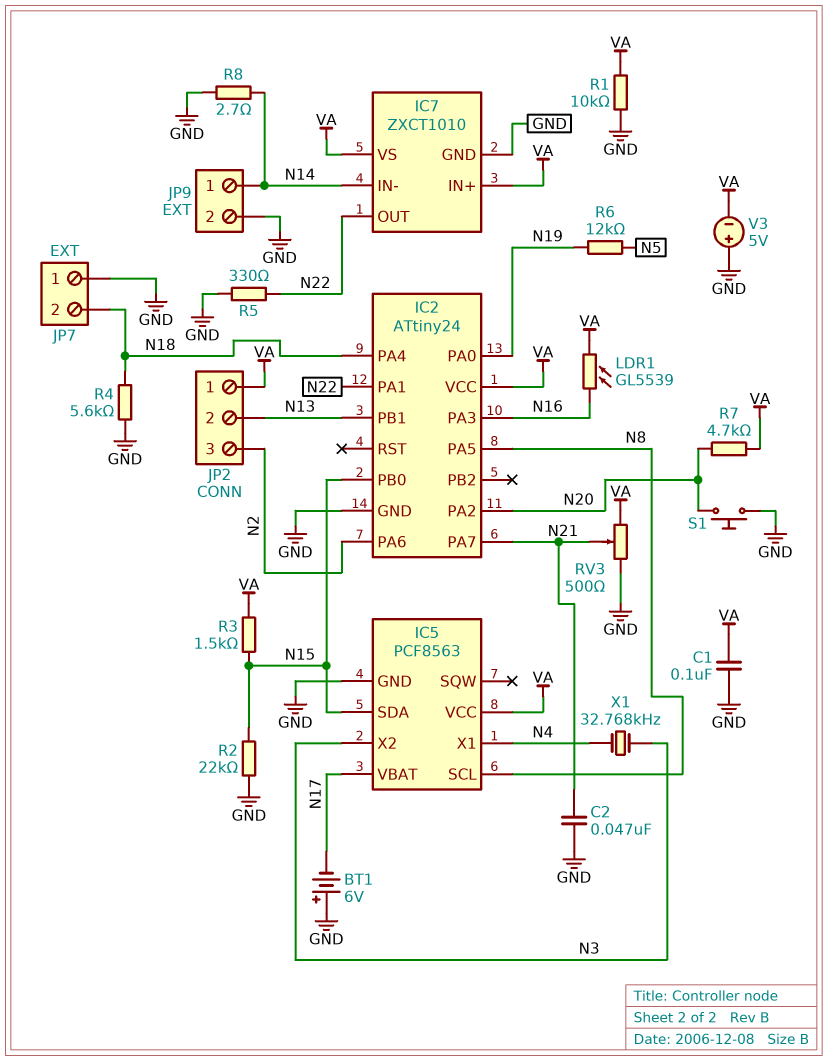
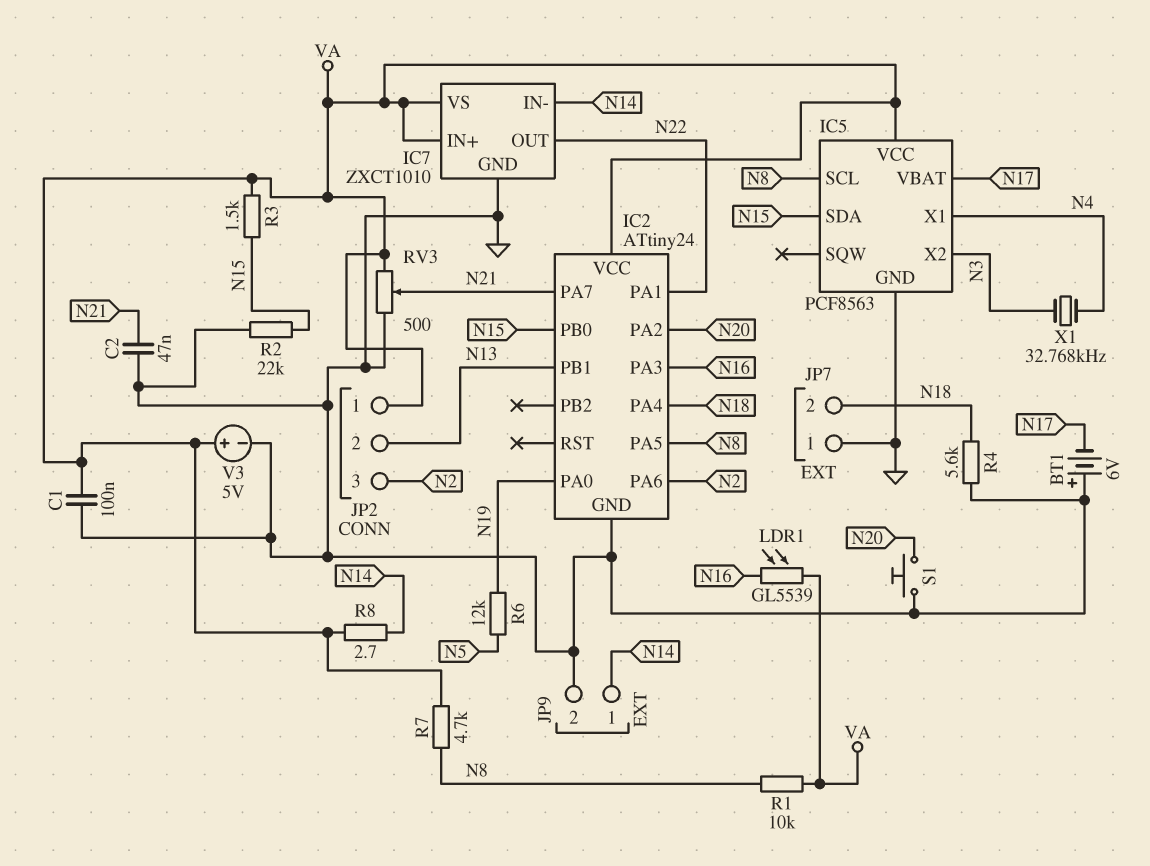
R1: 10k (GND, VA) -> 10k (N8, VA)
R5: 330 (GND, N22) -> none
R7: 4.7k (N20, VA) -> 4.7k (N8, VA)
R8: 2.7 (GND, N14) -> 2.7 (N14, VA)
V3: 5V (plus GND, minus VA) -> 5V (plus VA, minus GND)

